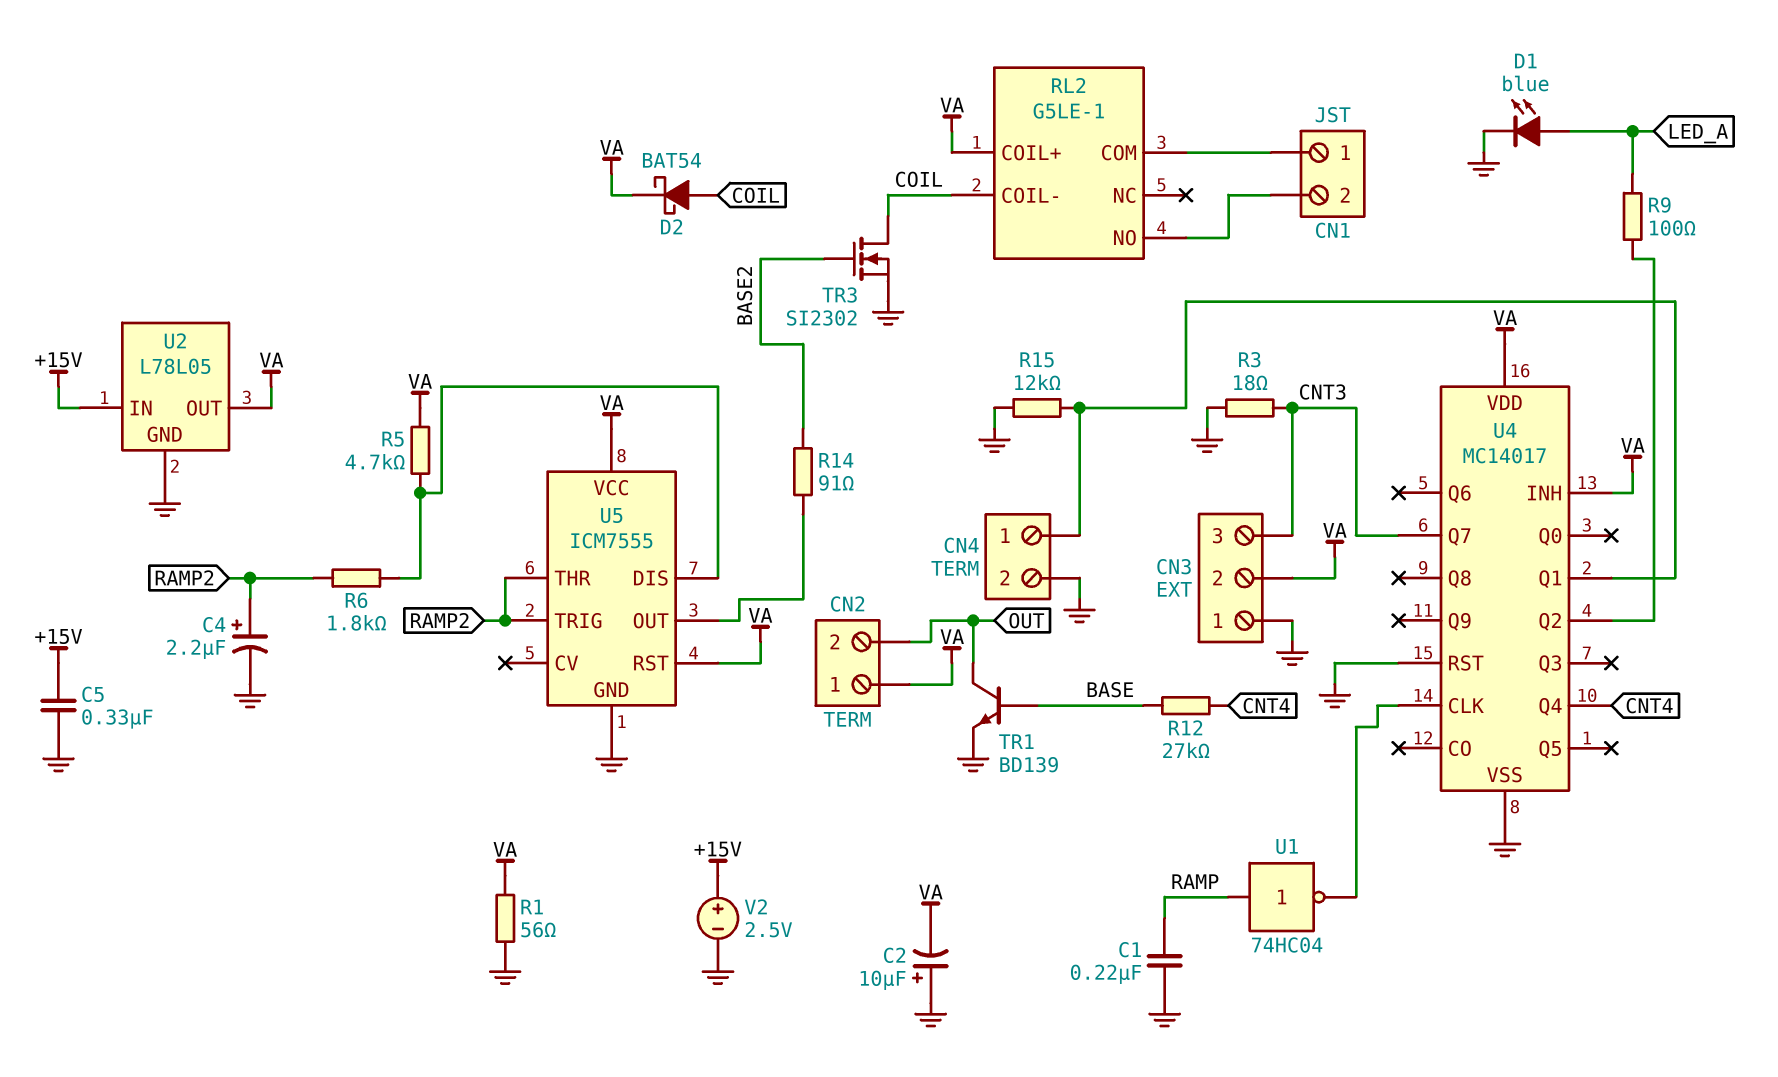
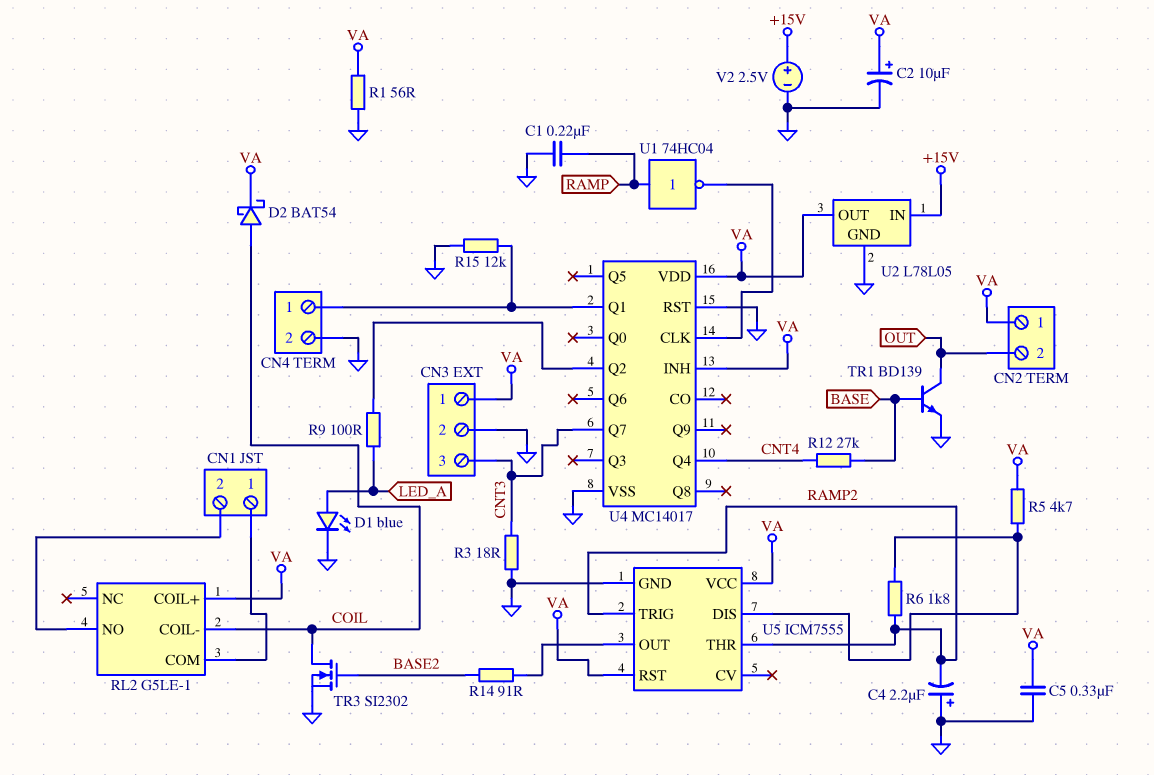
C2: 10uF (plus GND, minus VA) -> 10uF (plus VA, minus GND)
C4: 2.2uF (plus RAMP2, minus GND) -> 2.2uF (plus GND, minus RAMP2)
C5: 330nF (+15V, GND) -> 330nF (GND, VA)
CN3 pin 1: GND -> VA
CN3 pin 2: VA -> GND

